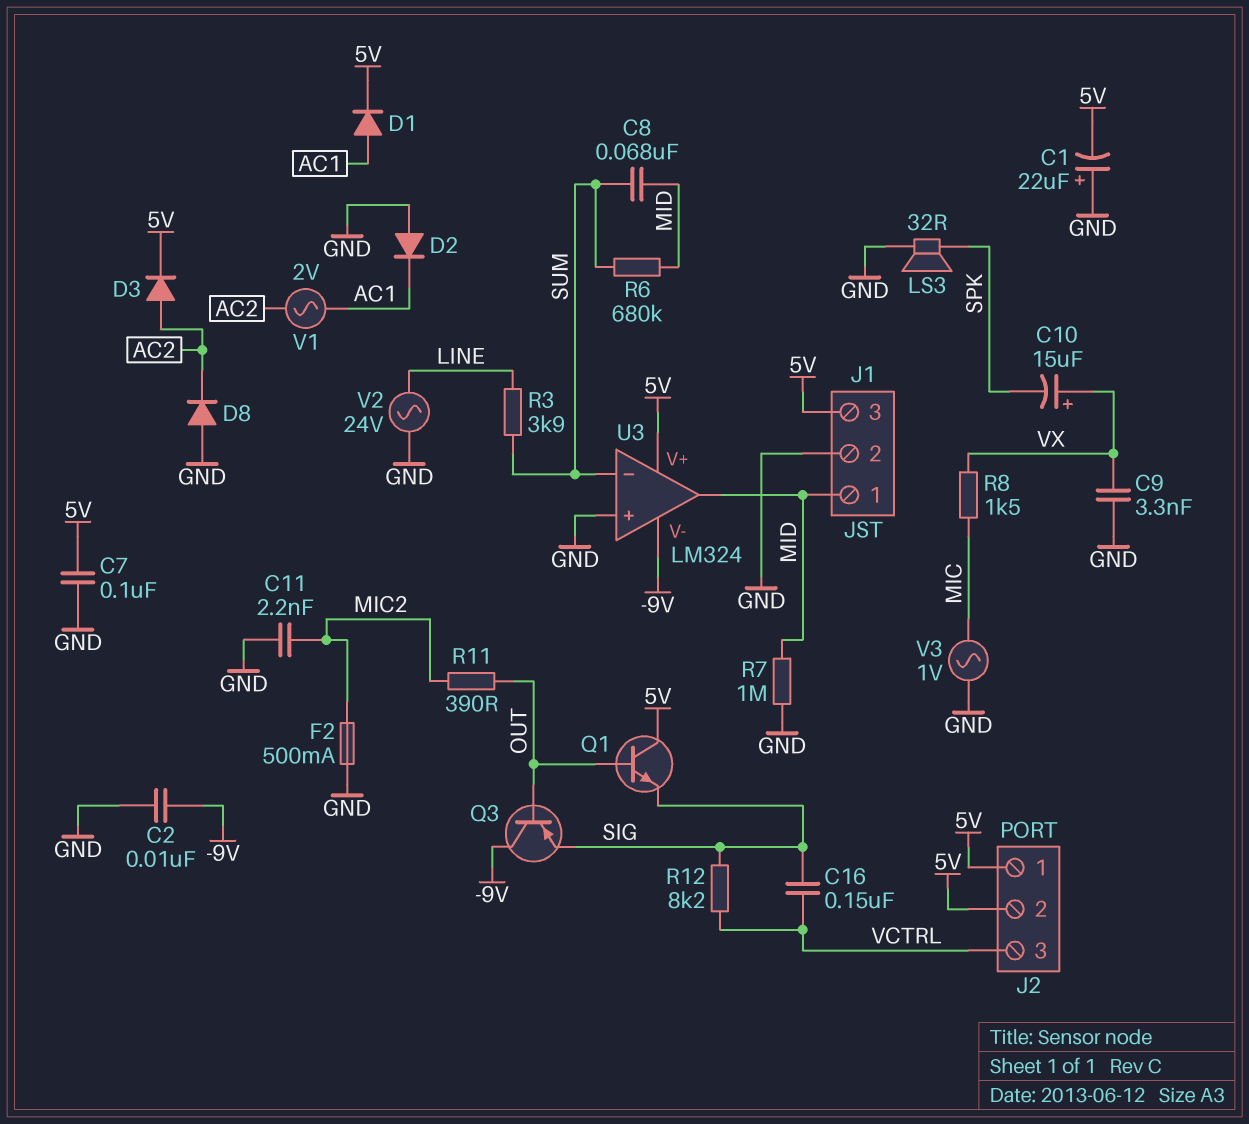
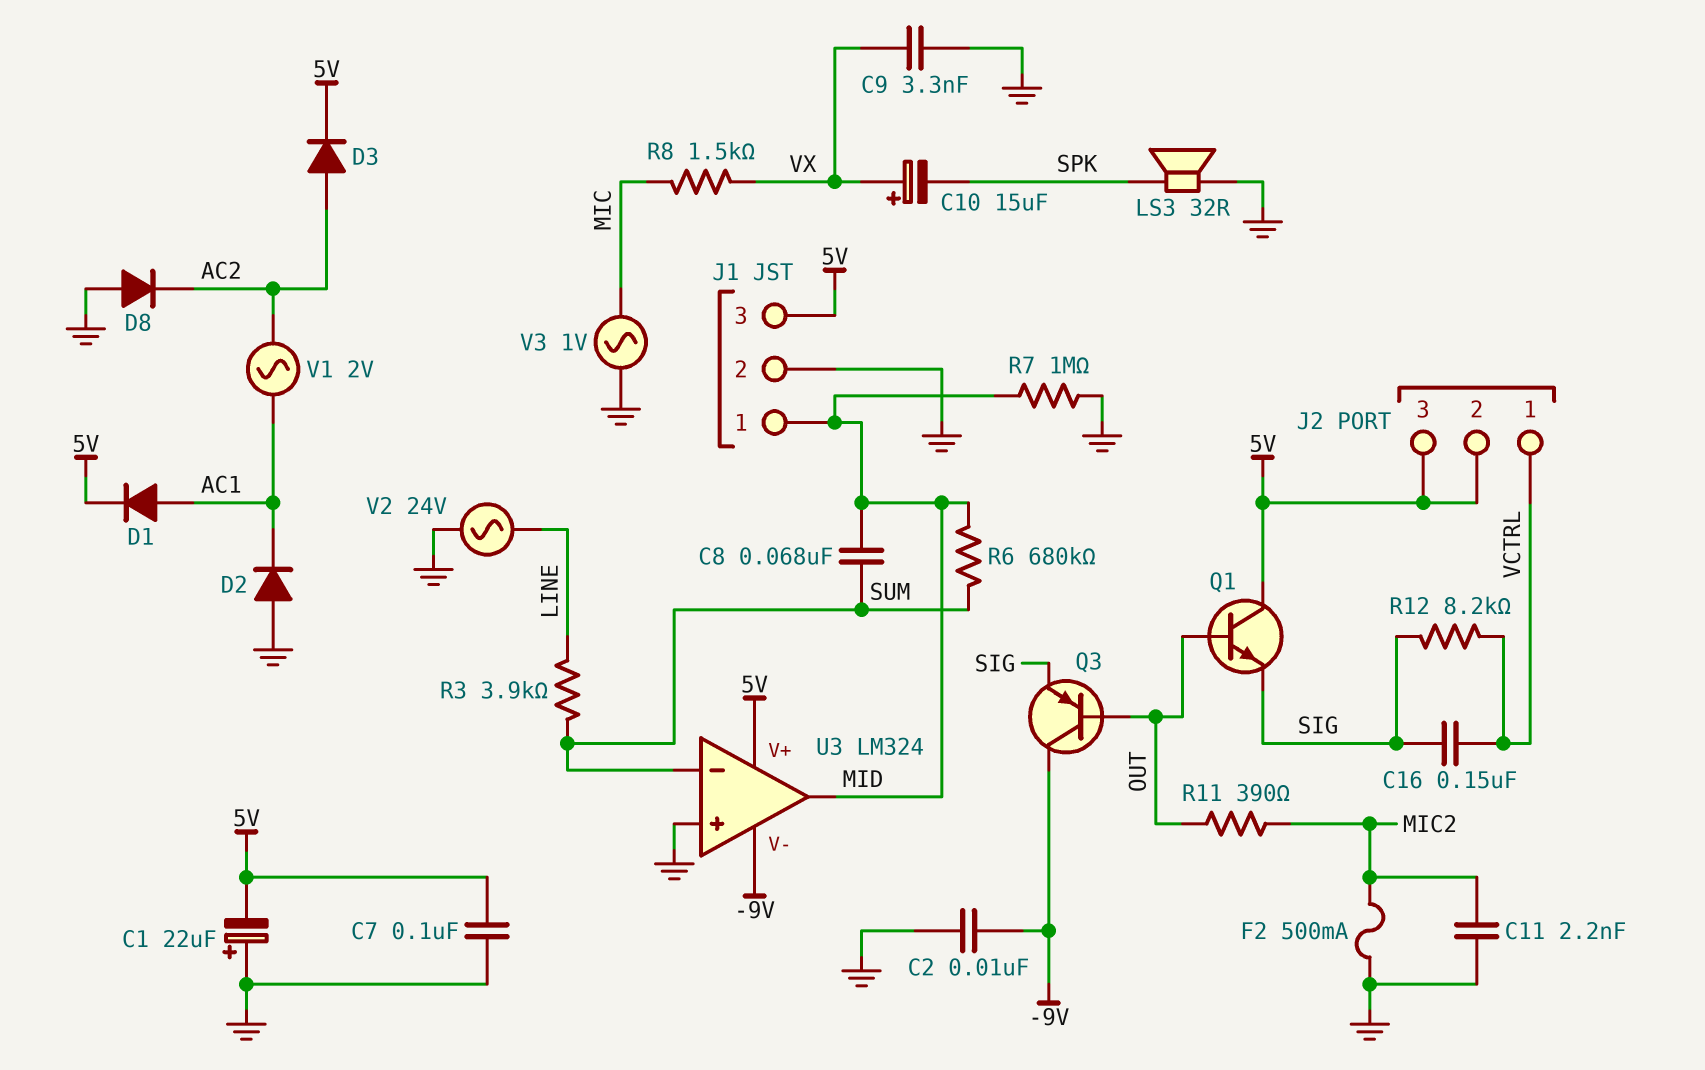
J2 pin 1: 5V -> VCTRL
J2 pin 3: VCTRL -> 5V

